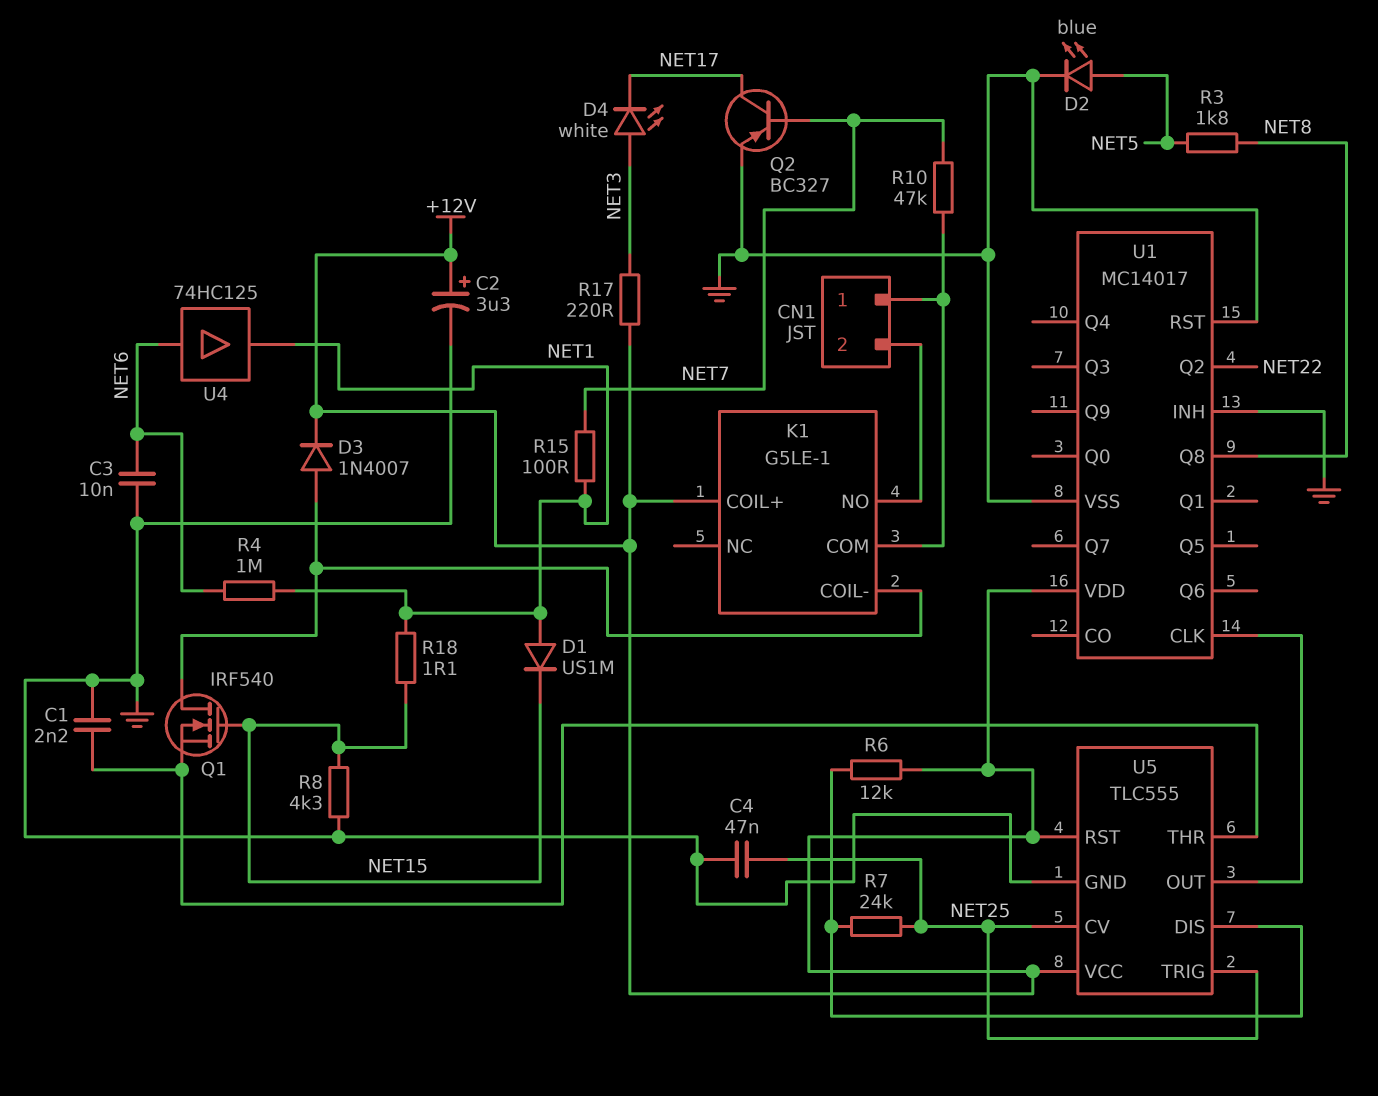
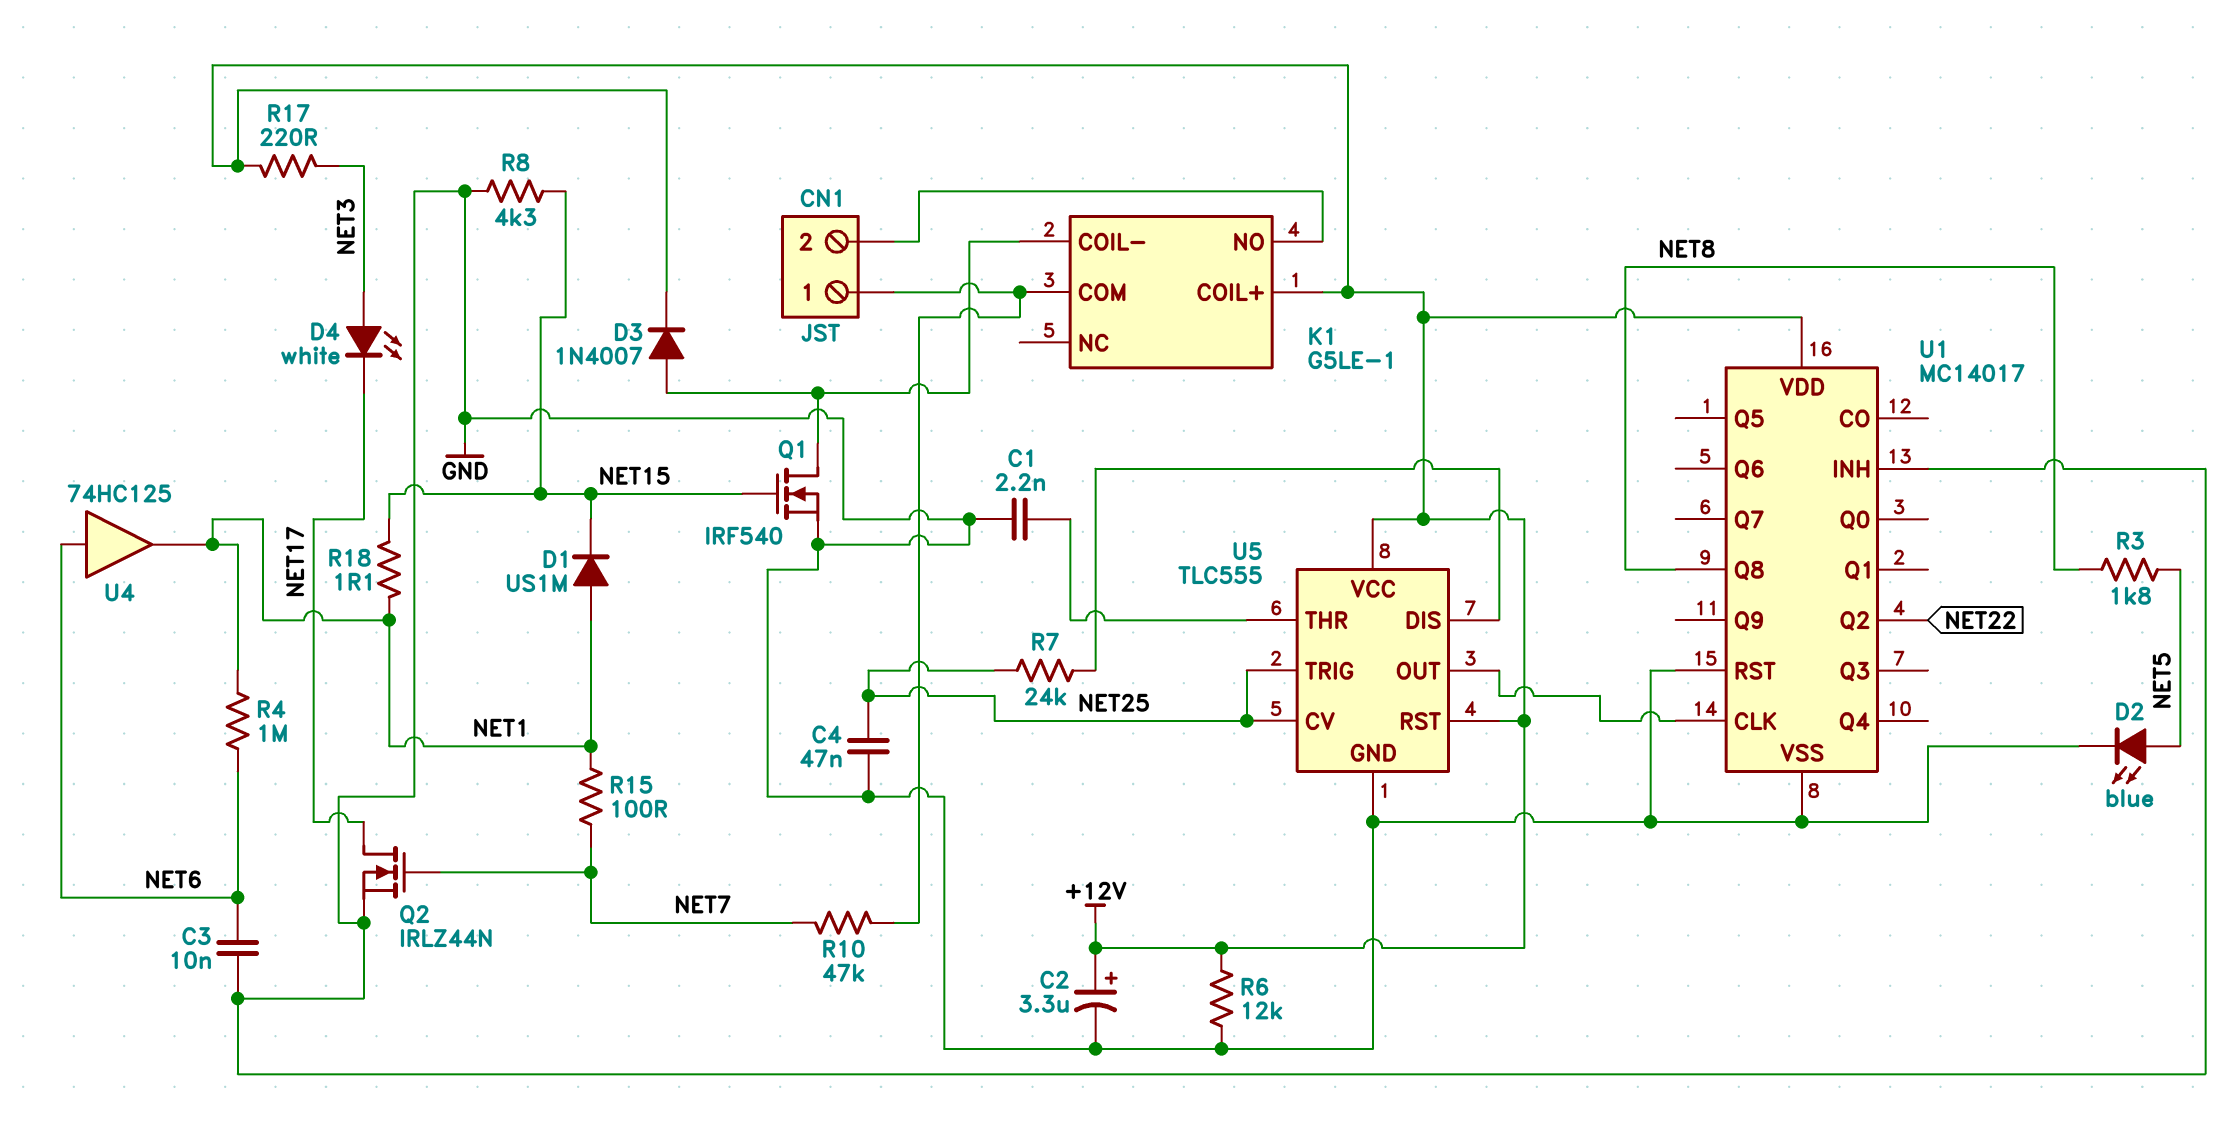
Q1: NMOS IRF540 (G NET15, D K1/COIL-, S U5/THR) -> NMOS IRF540 (G NET15, D K1/COIL-, S GND)
Q2: PNP BC327 (B NET7, C NET17, E GND) -> NMOS IRLZ44N (G NET7, D NET17, S GND)
R6: 12k (+12V, U5/DIS) -> 12k (+12V, GND)

